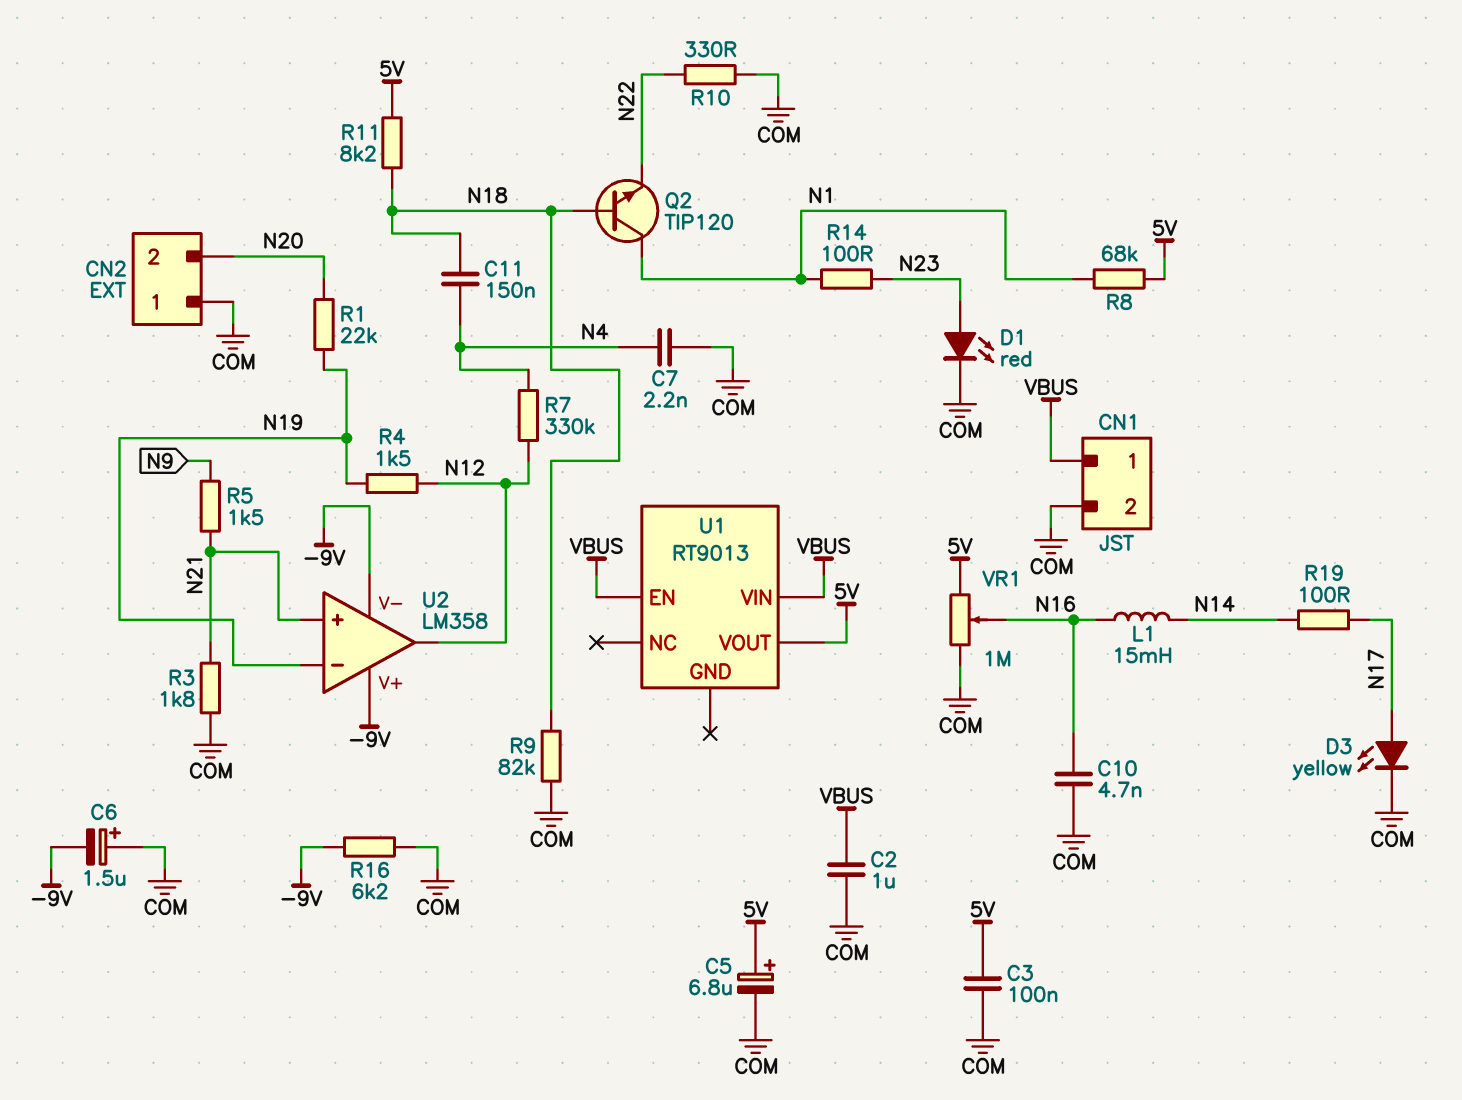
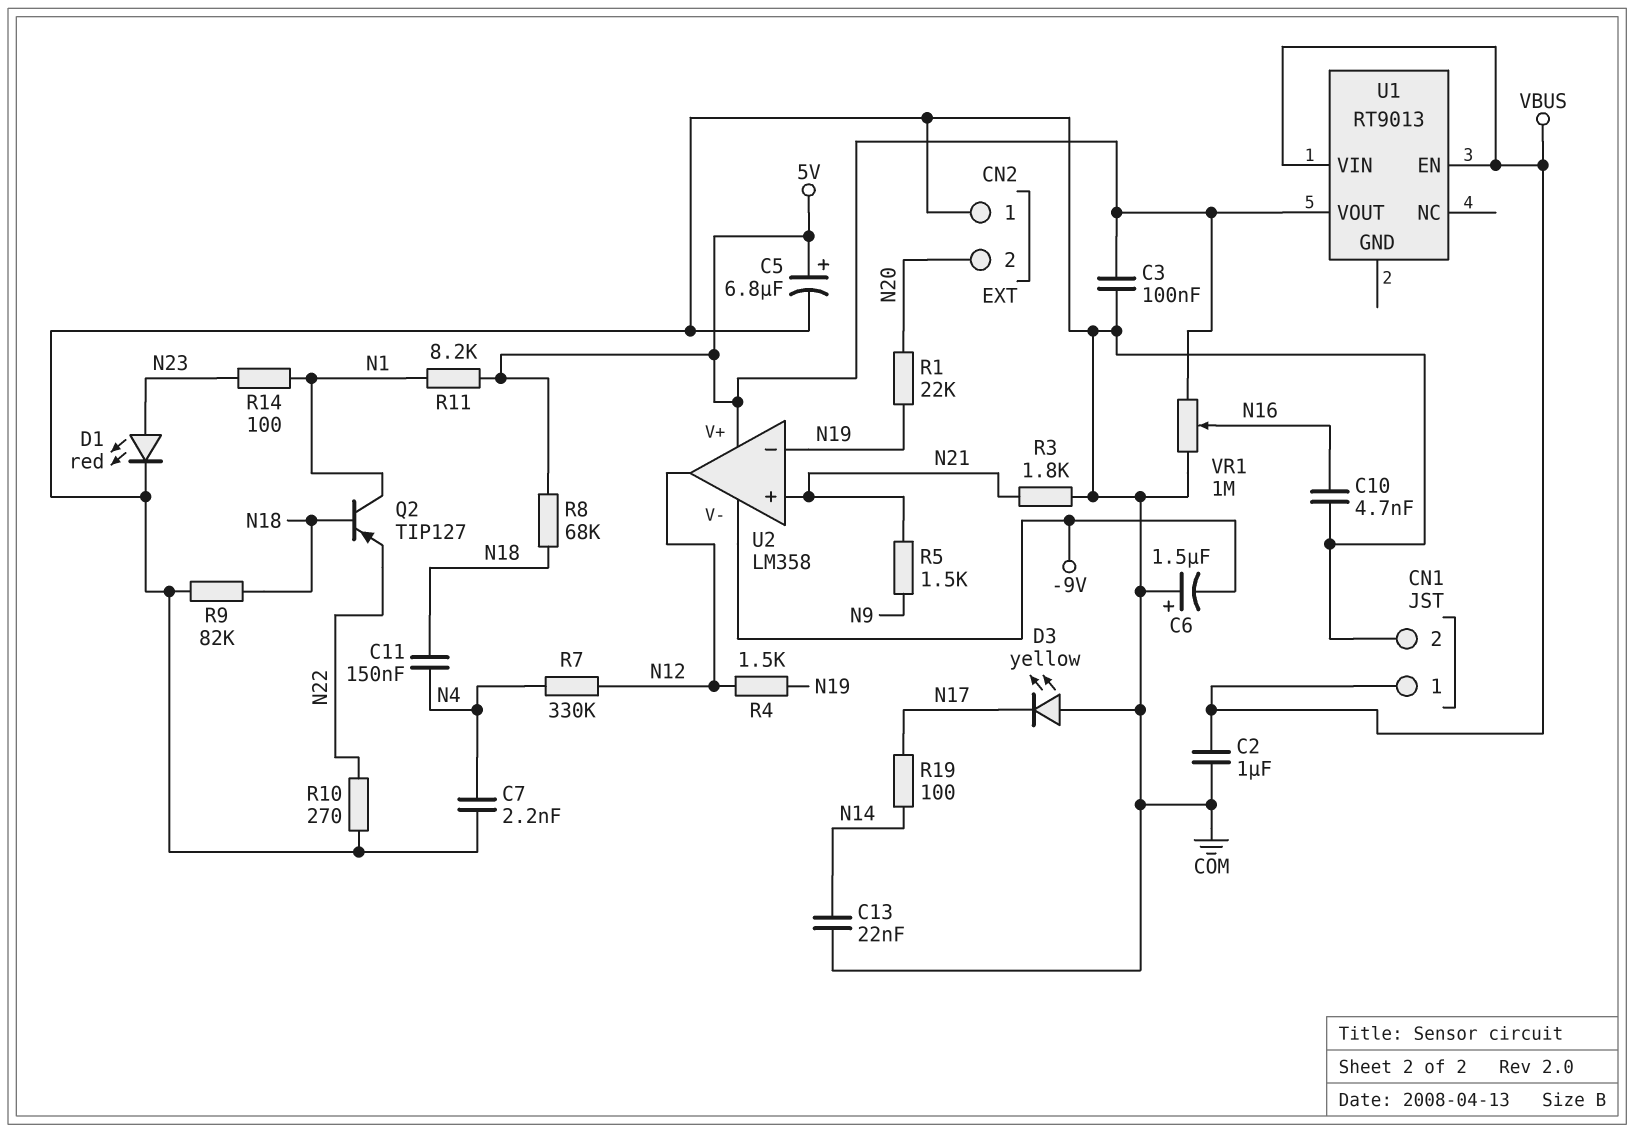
C13: none -> 22nF (COM, N14)
D3: LED yellow (A N17, K COM) -> LED yellow (A COM, K N17)
L1: 15mH (N14, N16) -> none
Q2: NPN TIP120 (B N18, C N1, E N22) -> PNP TIP127 (B N18, C N1, E N22)
R8: 68k (5V, N1) -> 68k (5V, N18)
R10: 330 (COM, N22) -> 270 (COM, N22)
R11: 8.2k (5V, N18) -> 8.2k (5V, N1)
R16: 6.2k (-9V, COM) -> none
U2 pin V+: -9V -> 5V

